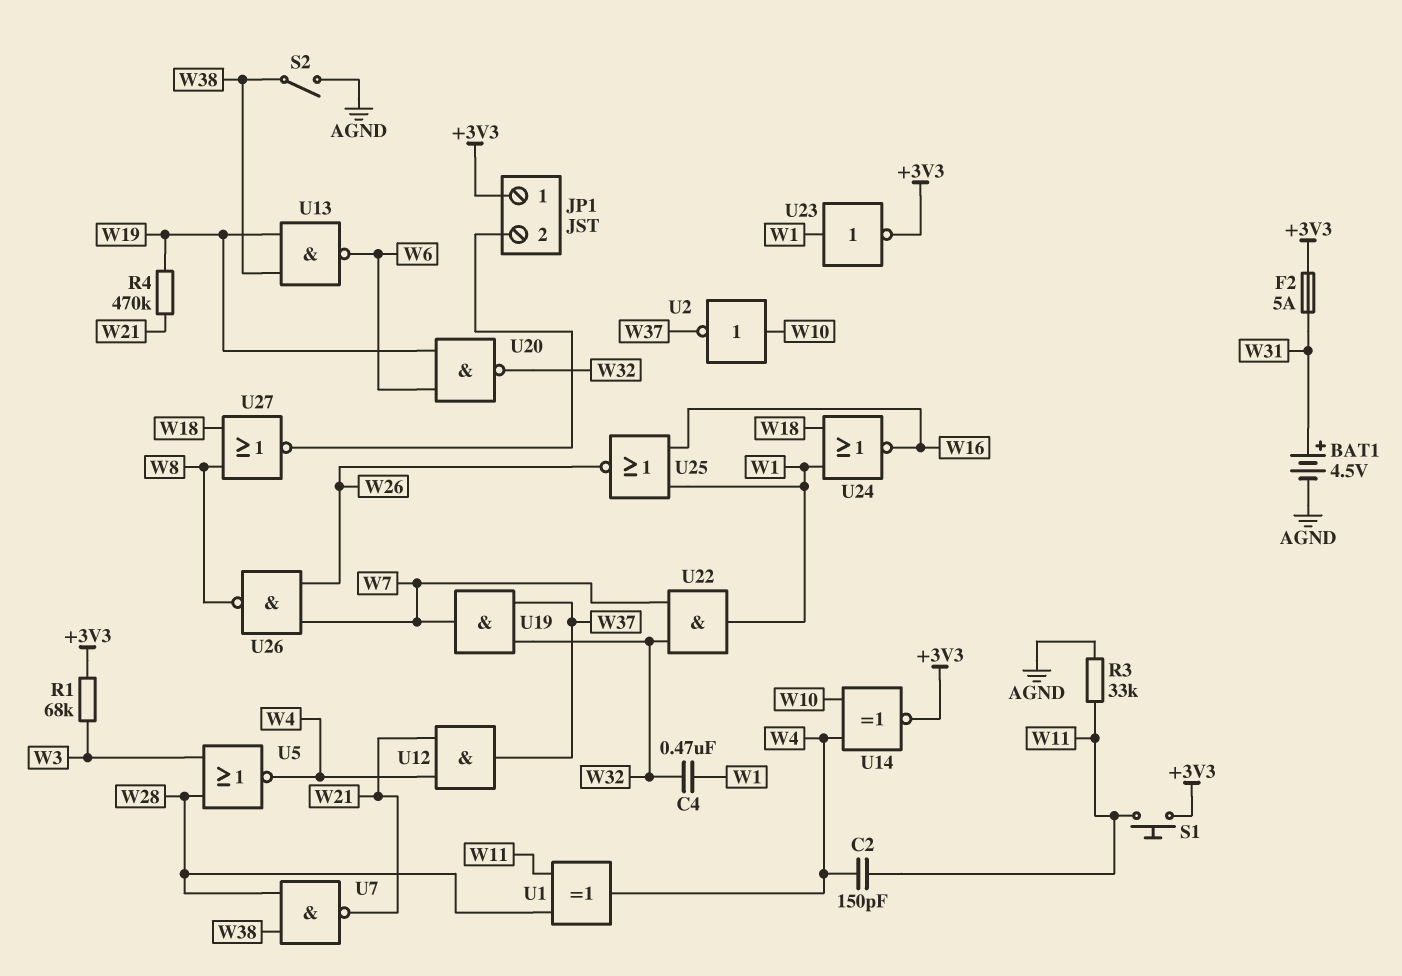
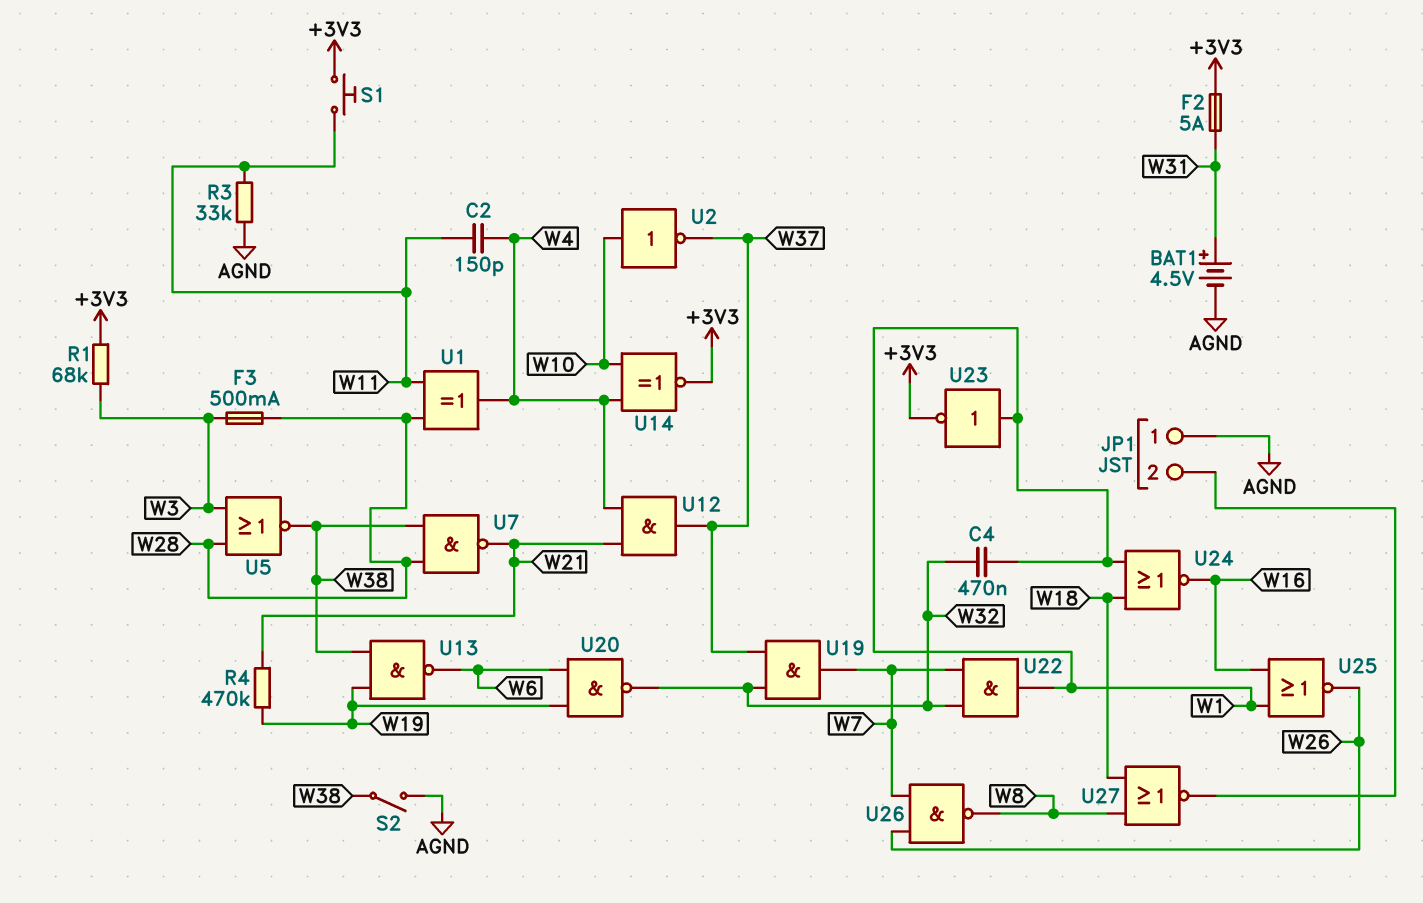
F3: none -> 500mA (W3, W28)
JP1 pin 1: +3V3 -> AGND
U5: NOR (in W3, in W28, out W4) -> NOR (in W3, in W28, out W38)

